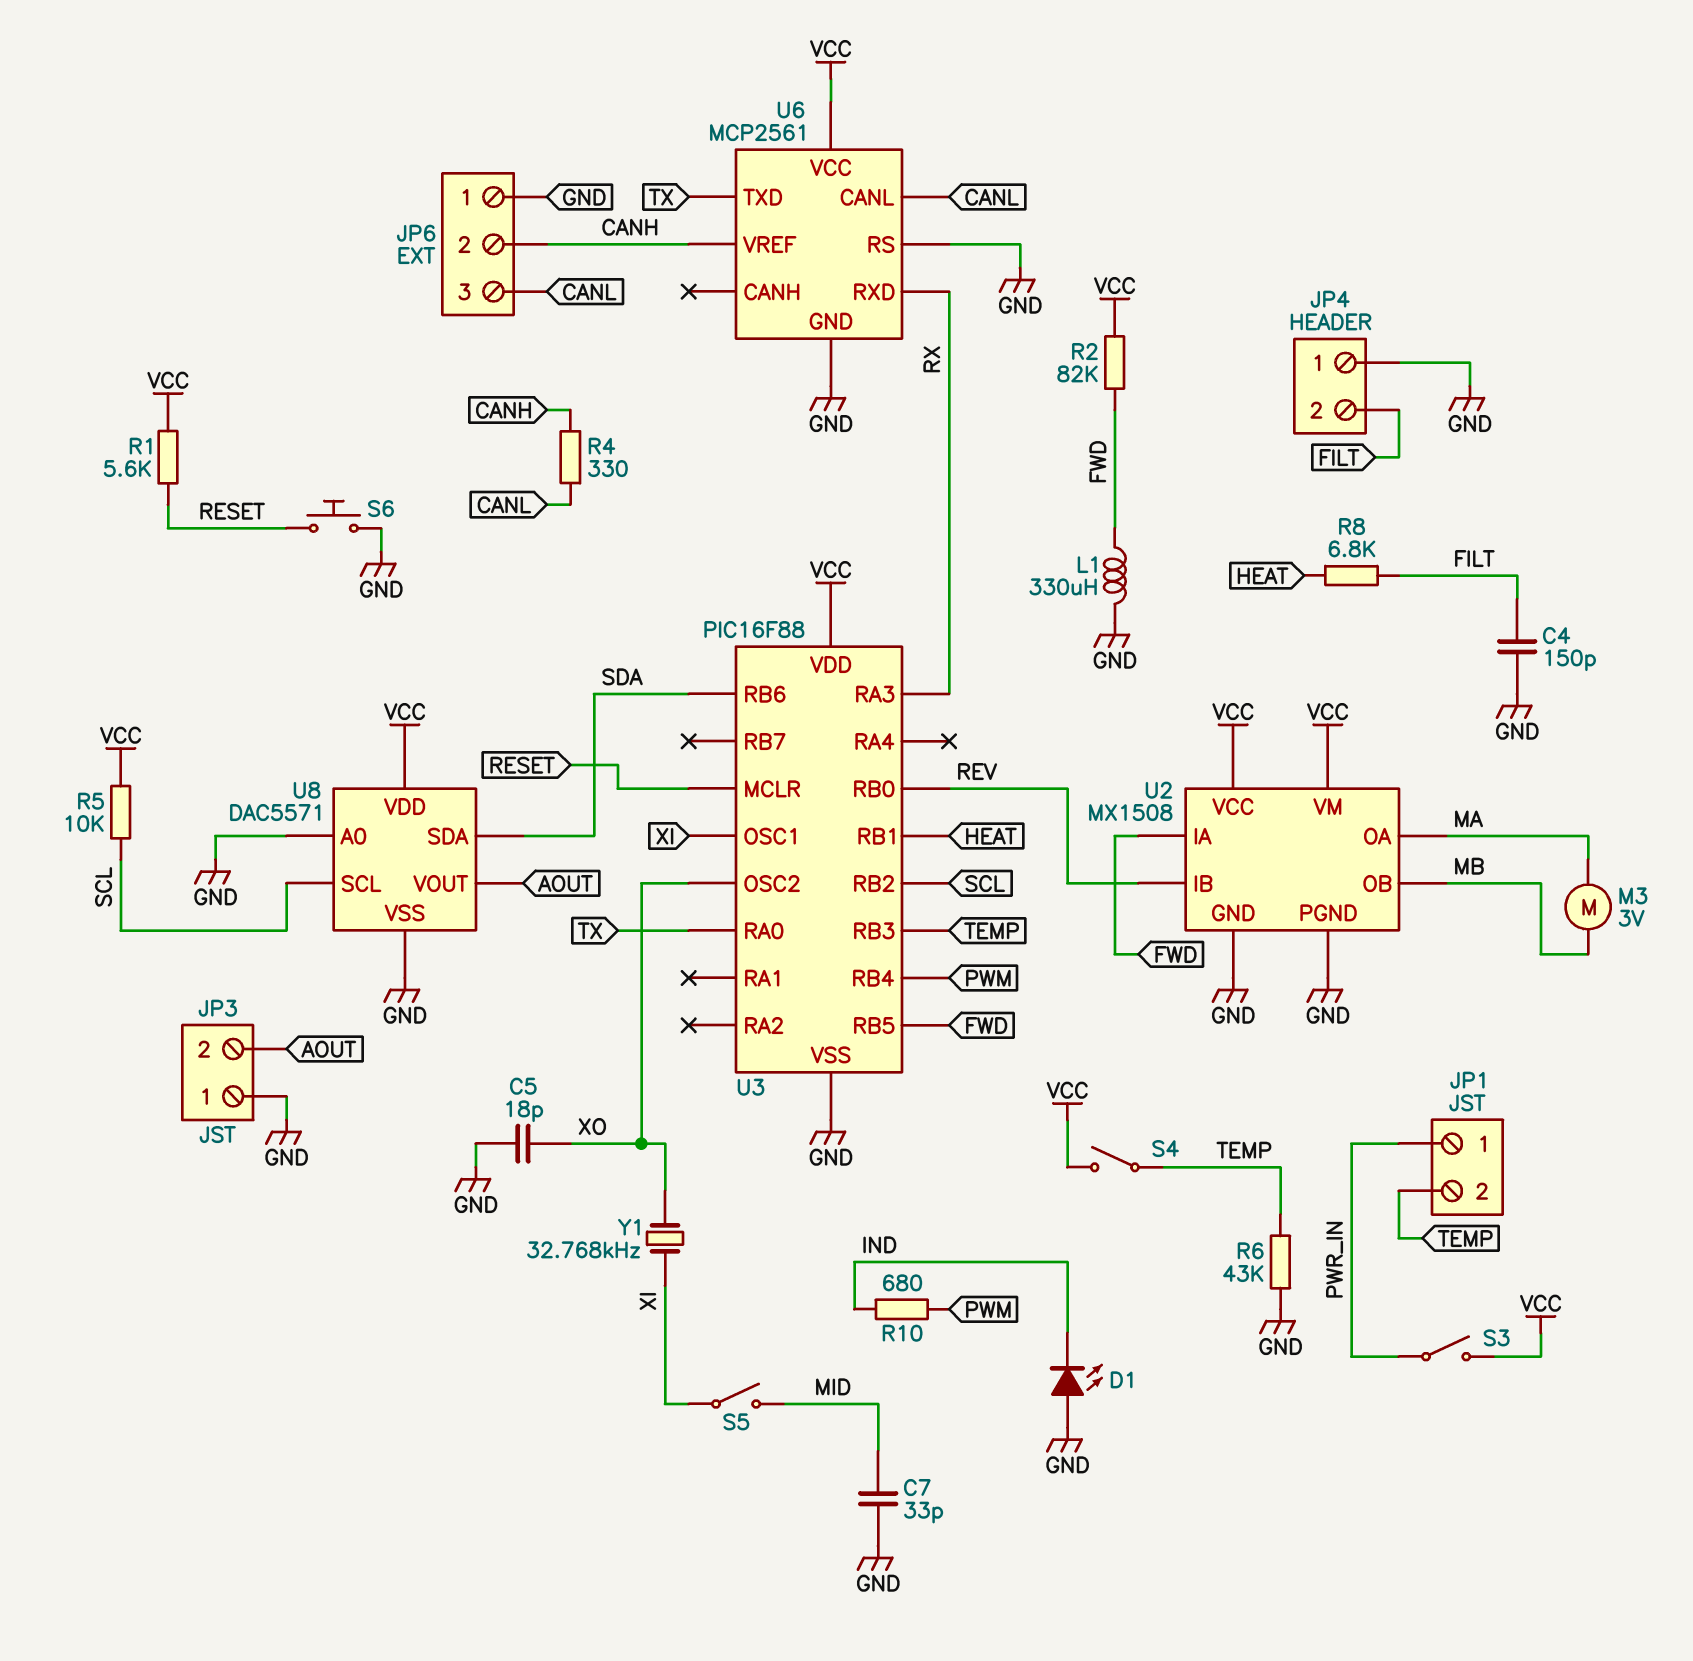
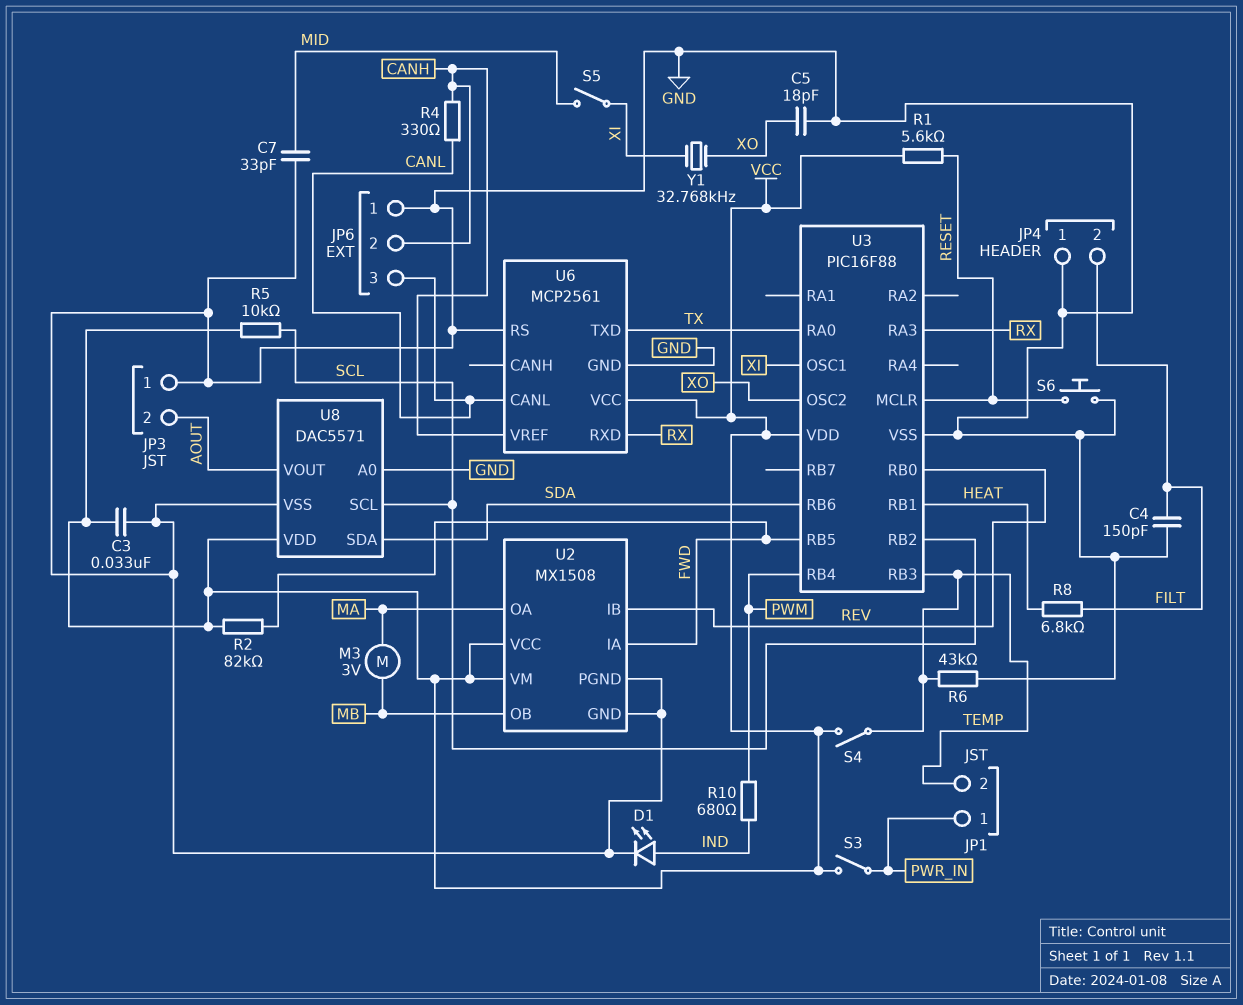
C3: none -> 33nF (GND, VCC)
D1: LED (A GND, K IND) -> LED (A IND, K GND)
L1: 330uH (FWD, GND) -> none

